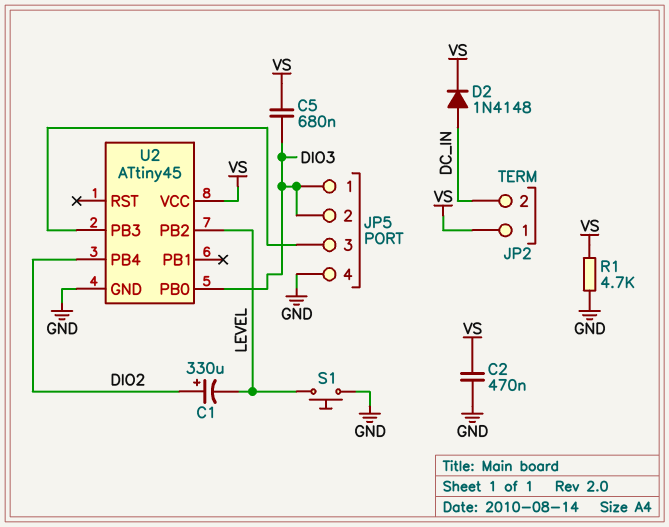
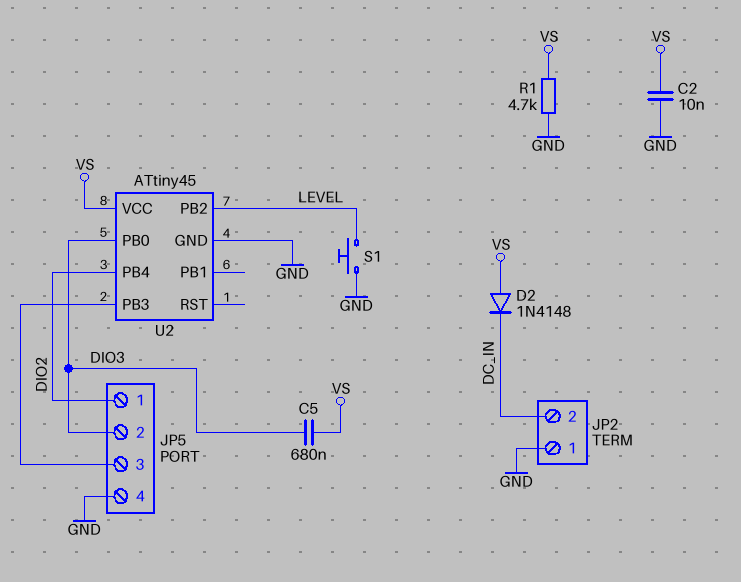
C1: 330uF (plus DIO2, minus LEVEL) -> none
C2: 470nF (GND, VS) -> 10nF (GND, VS)
D2: diode 1N4148 (A DC_IN, K VS) -> diode 1N4148 (A VS, K DC_IN)
JP2 pin 1: VS -> GND
JP5 pin 1: DIO3 -> DIO2

